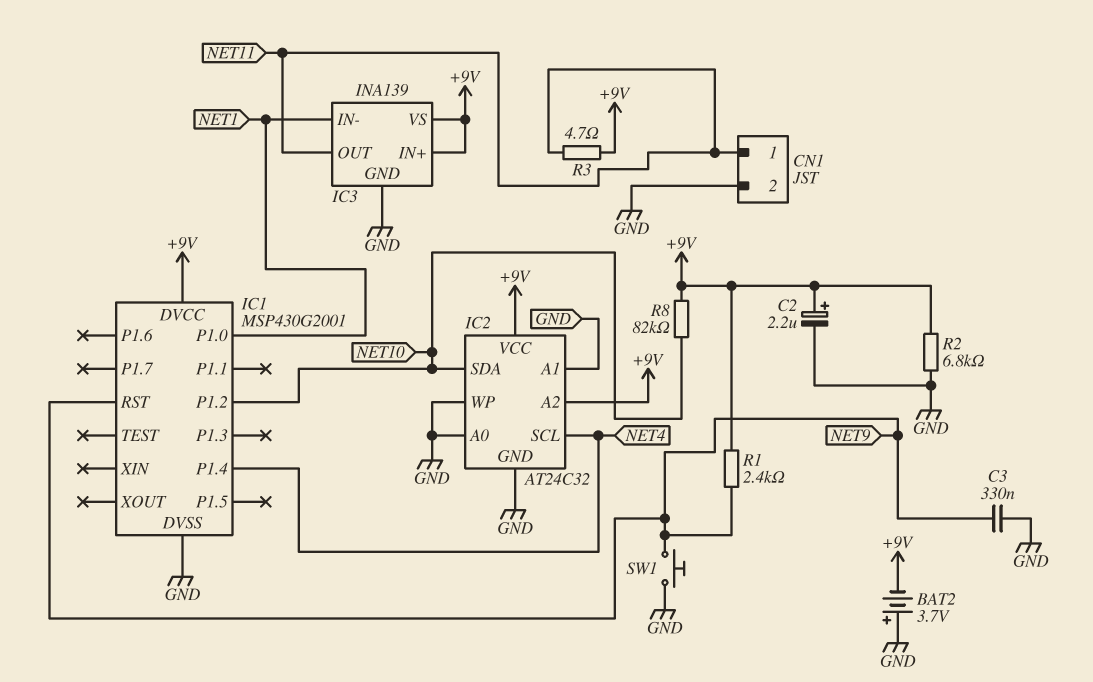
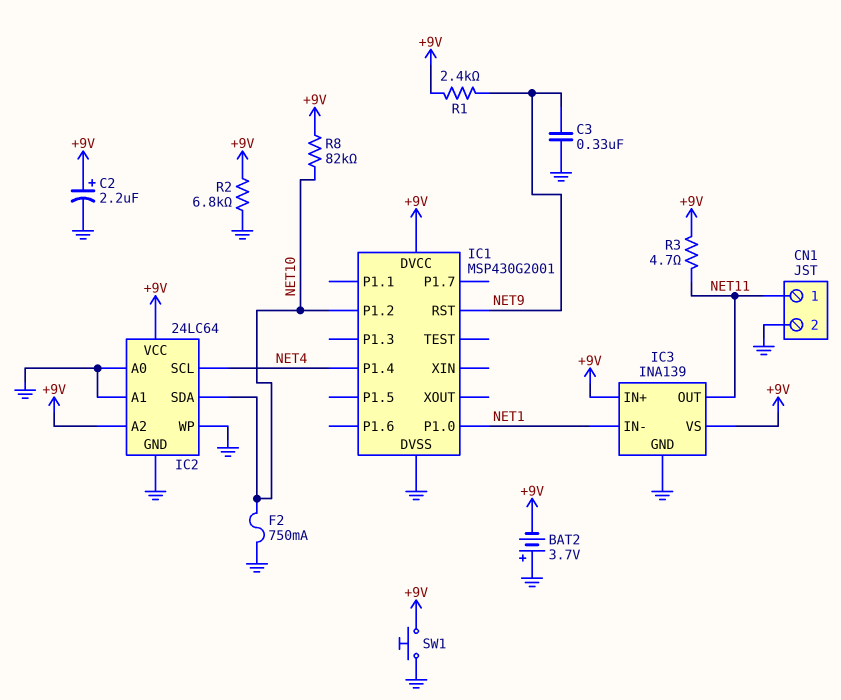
F2: none -> 750mA (GND, NET10)
IC2: AT24C32 -> 24LC64
SW1: button (GND, NET9) -> button (+9V, GND)

